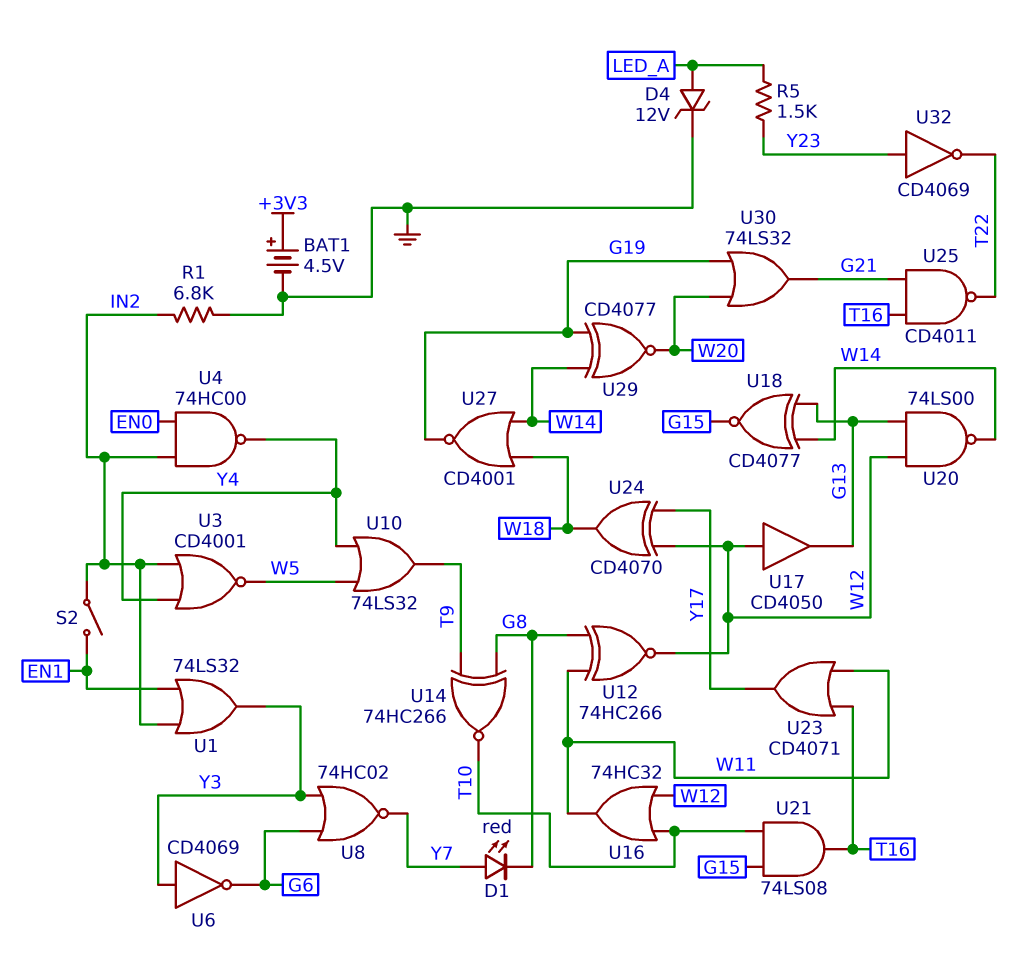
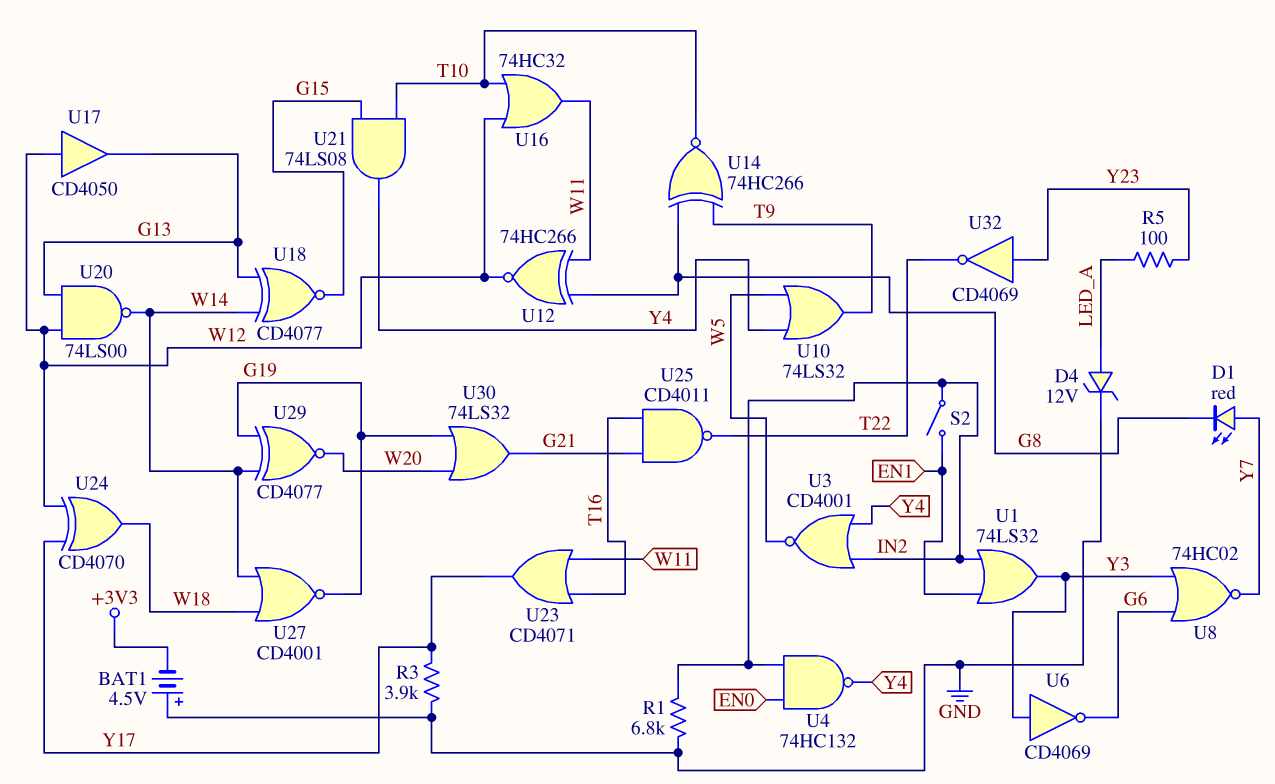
BAT1: 4.5V (plus +3V3, minus GND) -> 4.5V (plus GND, minus +3V3)
R3: none -> 3.9k (GND, Y17)
R5: 1.5k (LED_A, Y23) -> 100 (LED_A, Y23)
U4: NAND 74HC00 (in EN0, in IN2, out Y4) -> NAND 74HC132 (in EN0, in IN2, out Y4)
U21: AND 74LS08 (in G15, in T10, out T16) -> AND 74LS08 (in G15, in T10, out Y4)

